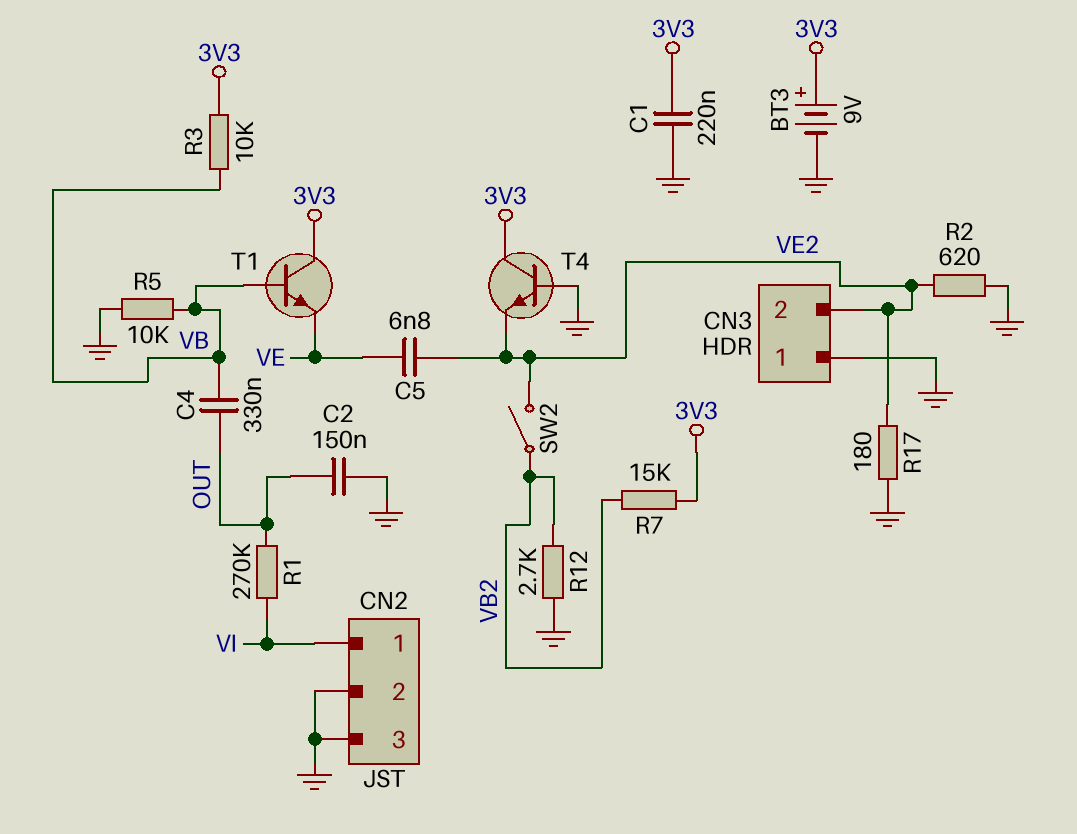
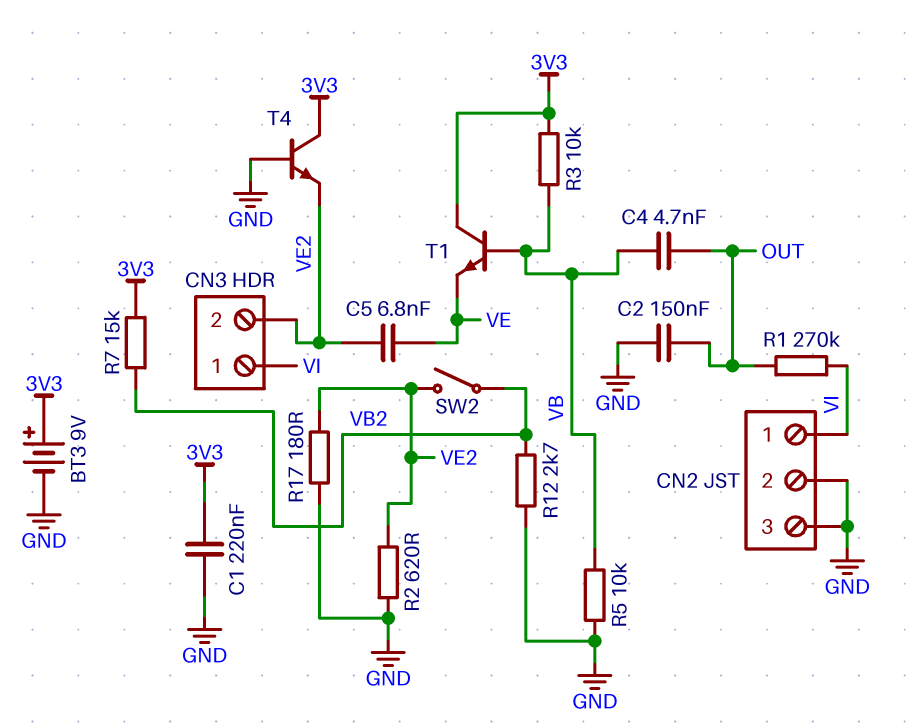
C4: 330nF (OUT, VB) -> 4.7nF (OUT, VB)
CN3 pin 1: GND -> VI

